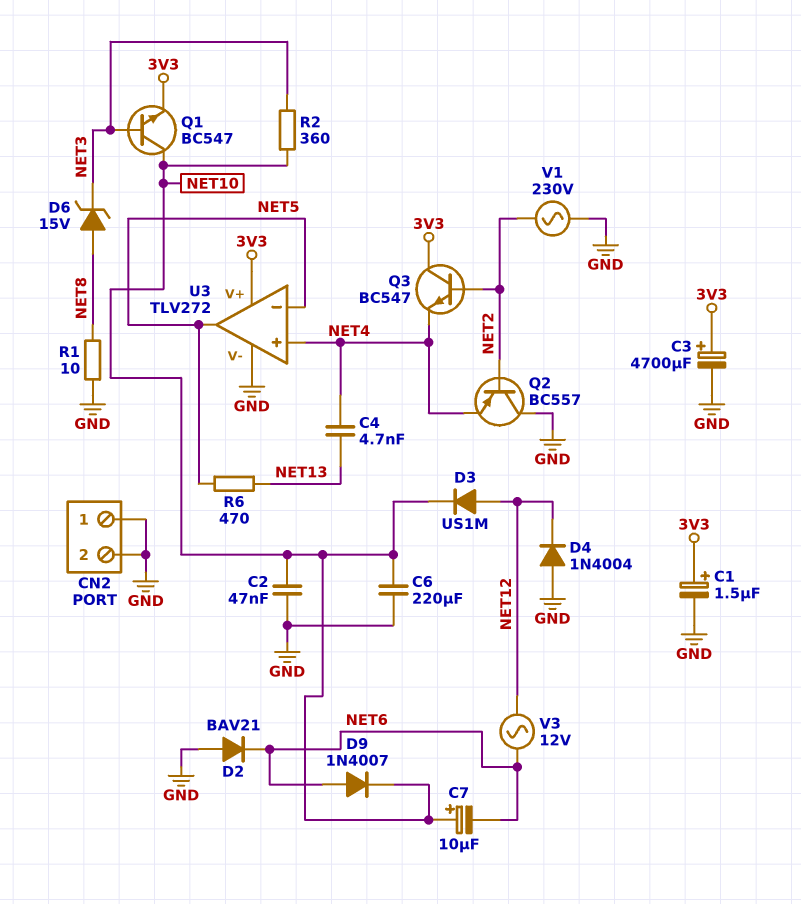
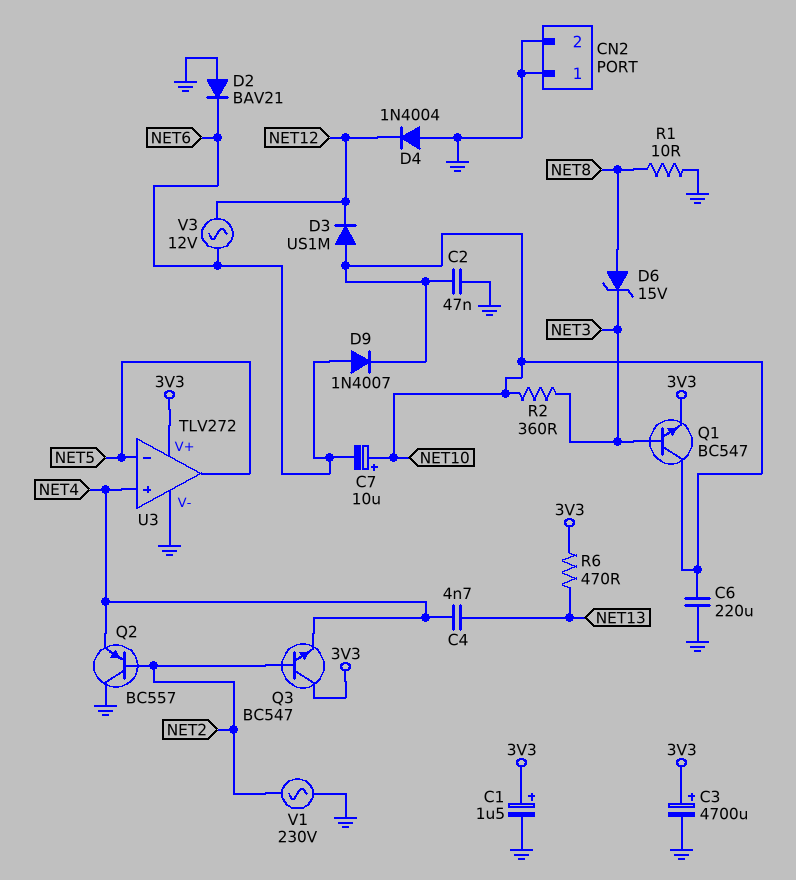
D3: diode US1M (A NET12, K NET10) -> diode US1M (A NET10, K NET12)
R6: 470 (NET5, NET13) -> 470 (3V3, NET13)

